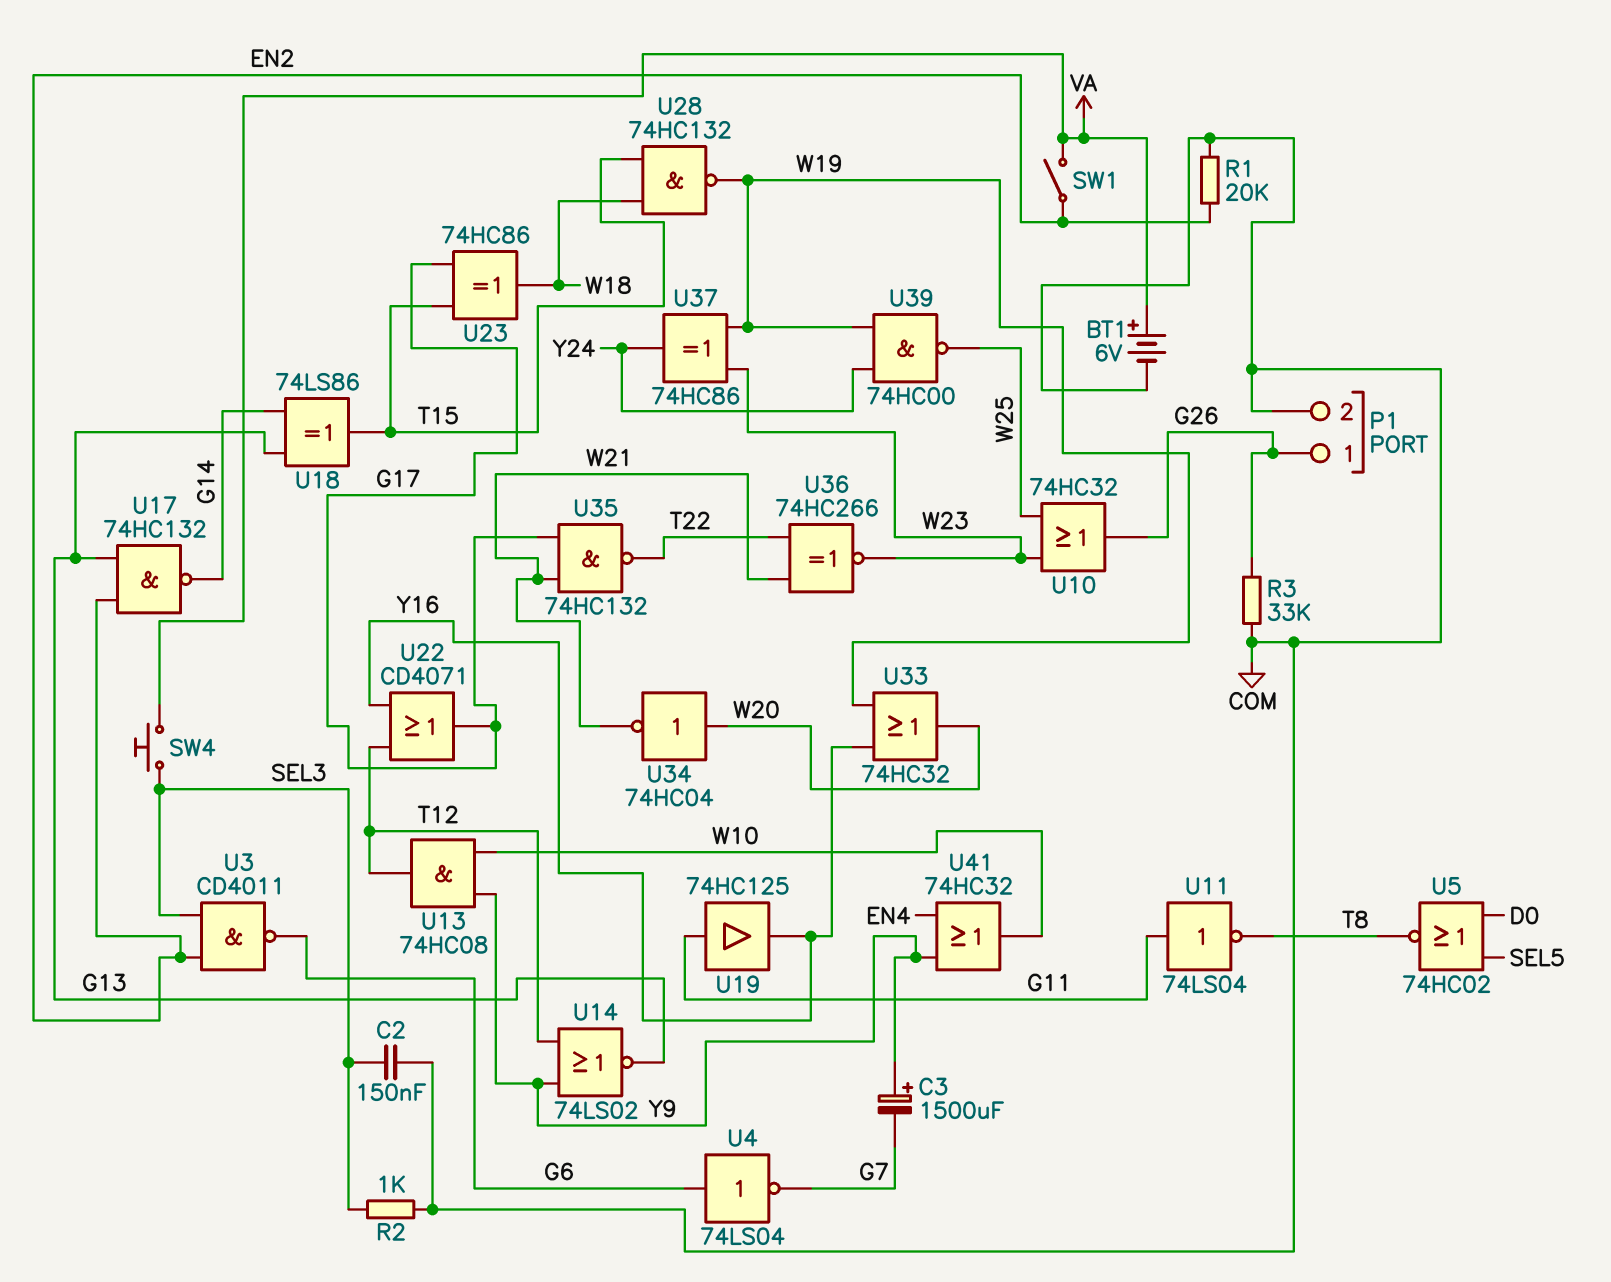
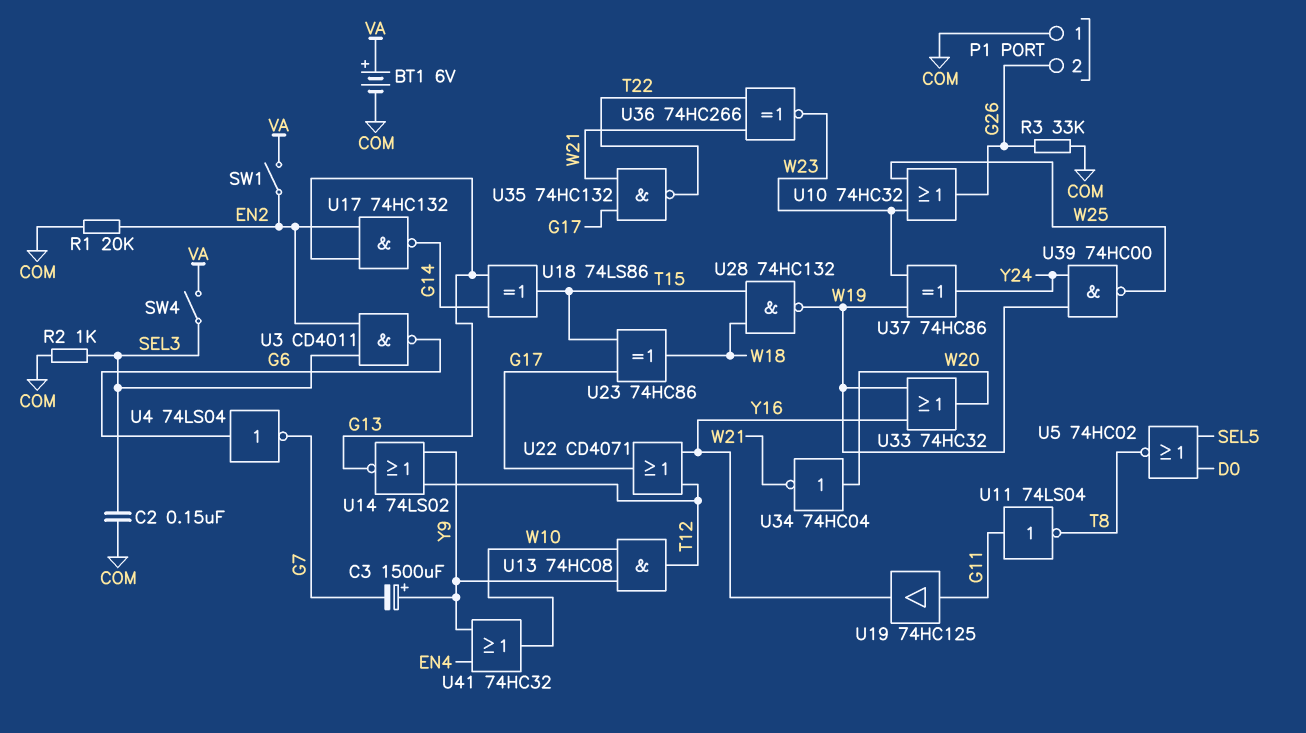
P1 pin 1: G26 -> COM
P1 pin 2: COM -> G26
SW4: button (SEL3, VA) -> switch (SEL3, VA)

